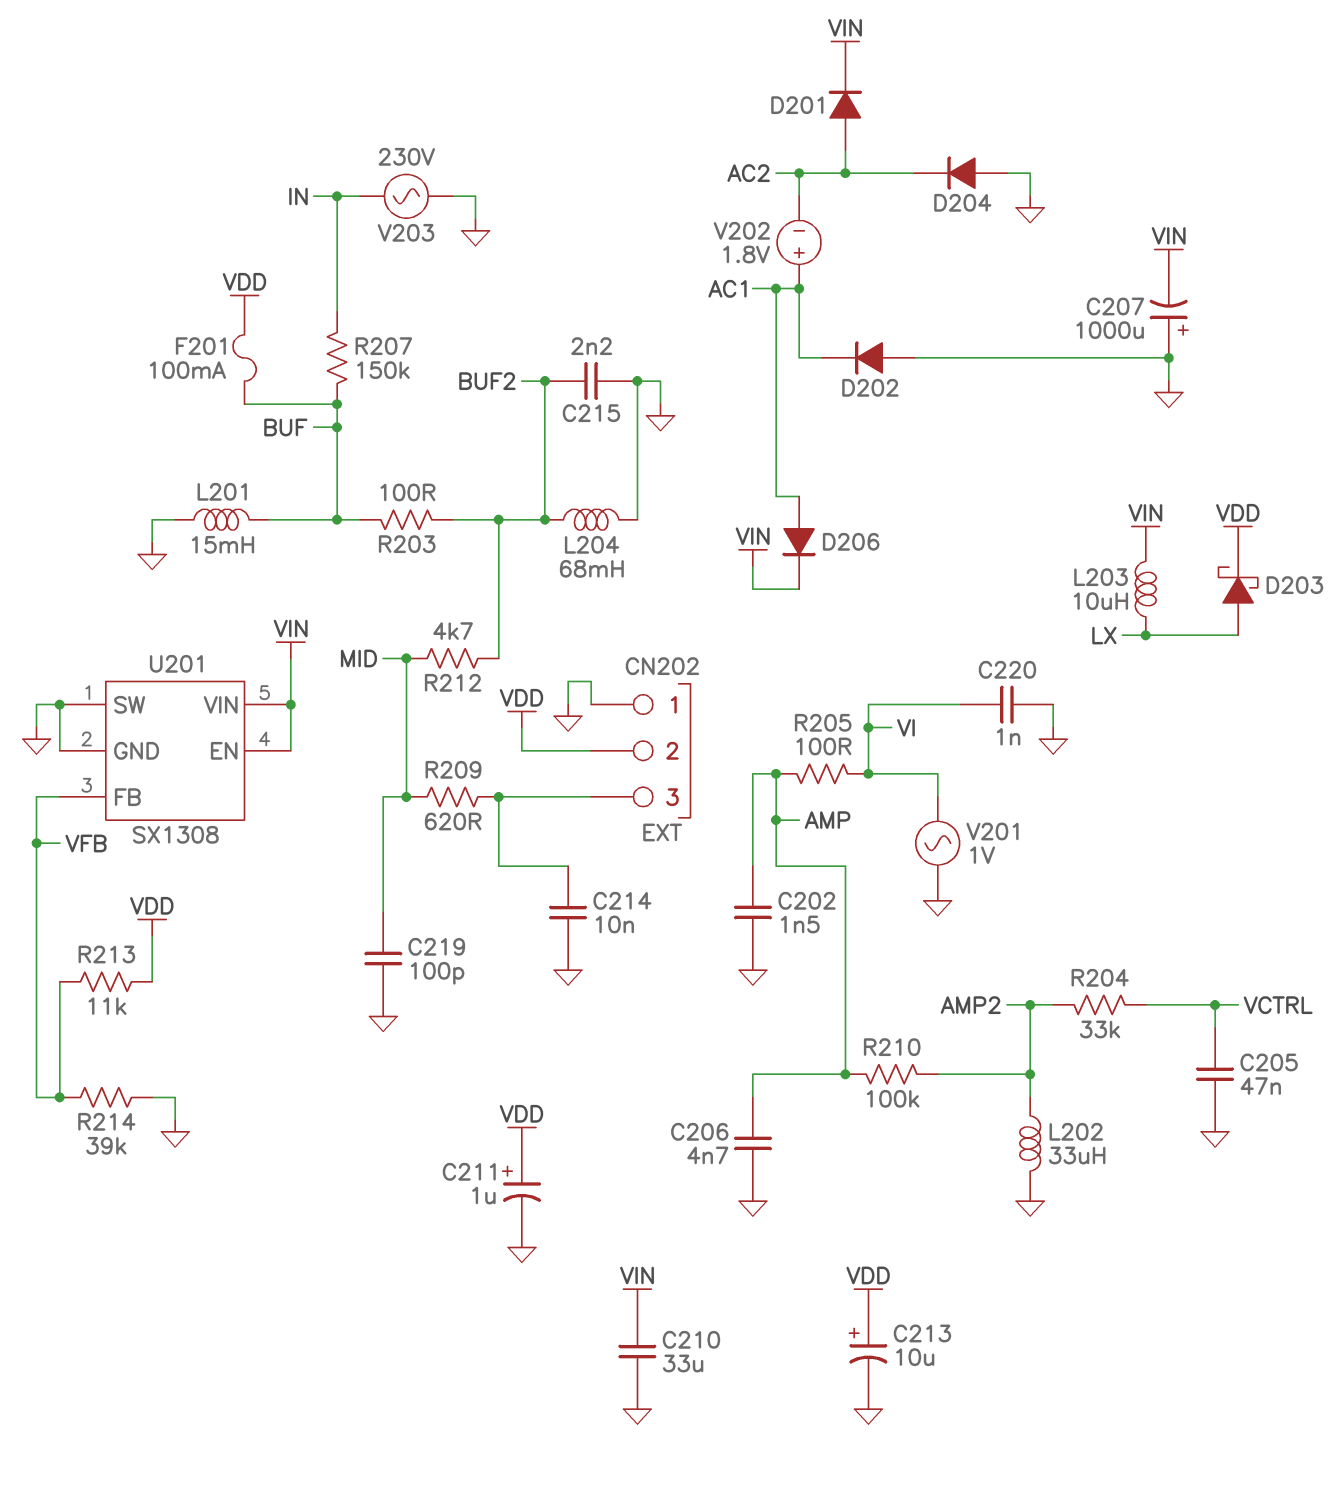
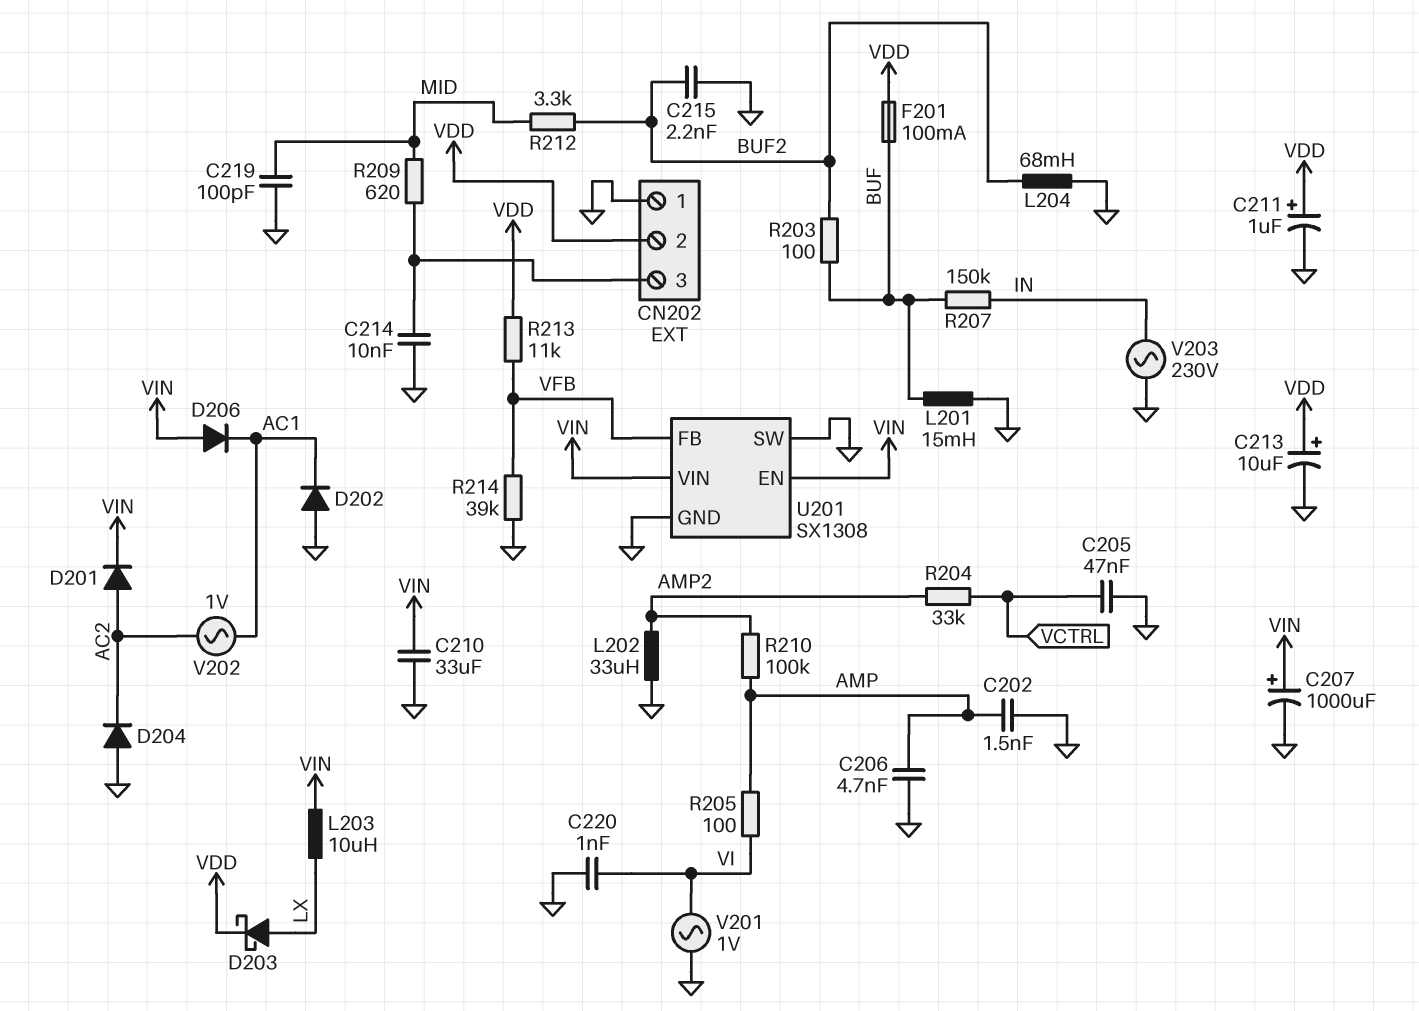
C207: 1000uF (plus GND, minus VIN) -> 1000uF (plus VIN, minus GND)
D206: diode (A AC1, K VIN) -> diode (A VIN, K AC1)
R212: 4.7k (BUF2, MID) -> 3.3k (BUF2, MID)
V202: 1.8V (plus AC1, minus AC2) -> AC 1V (AC1, AC2)

